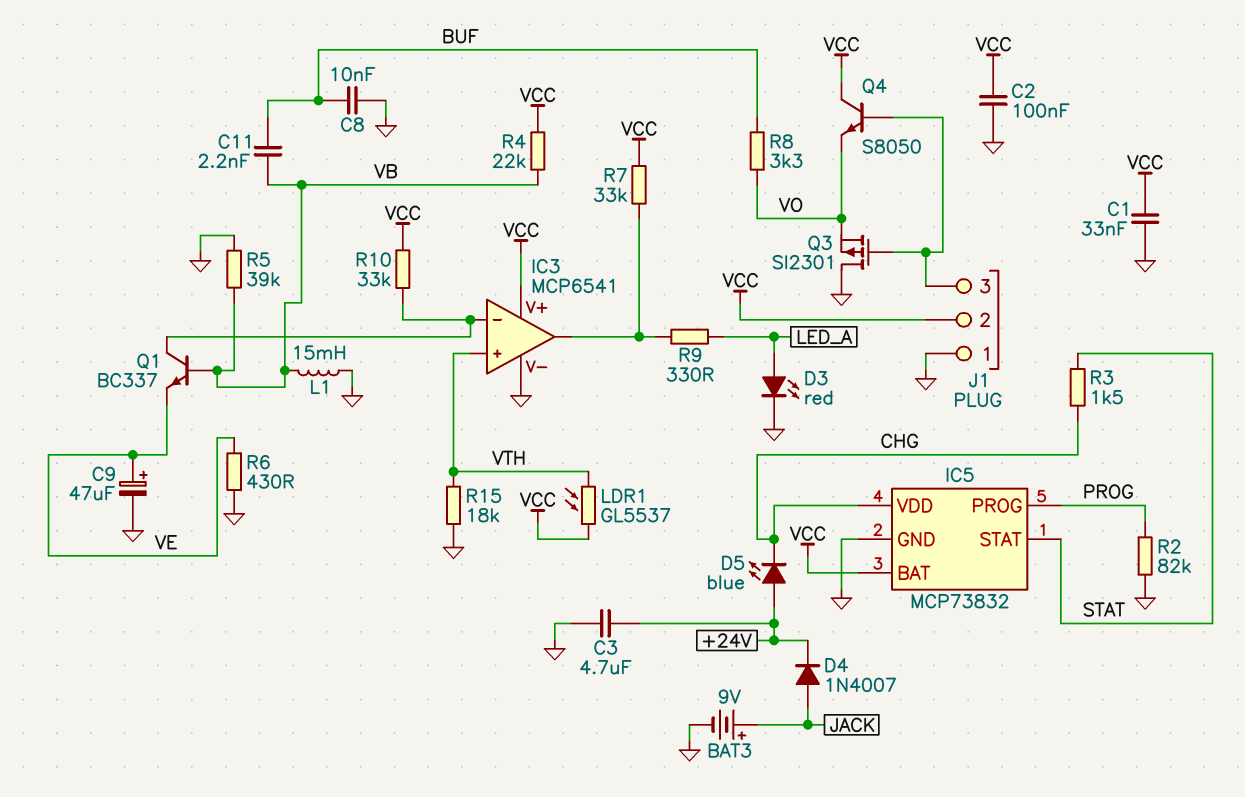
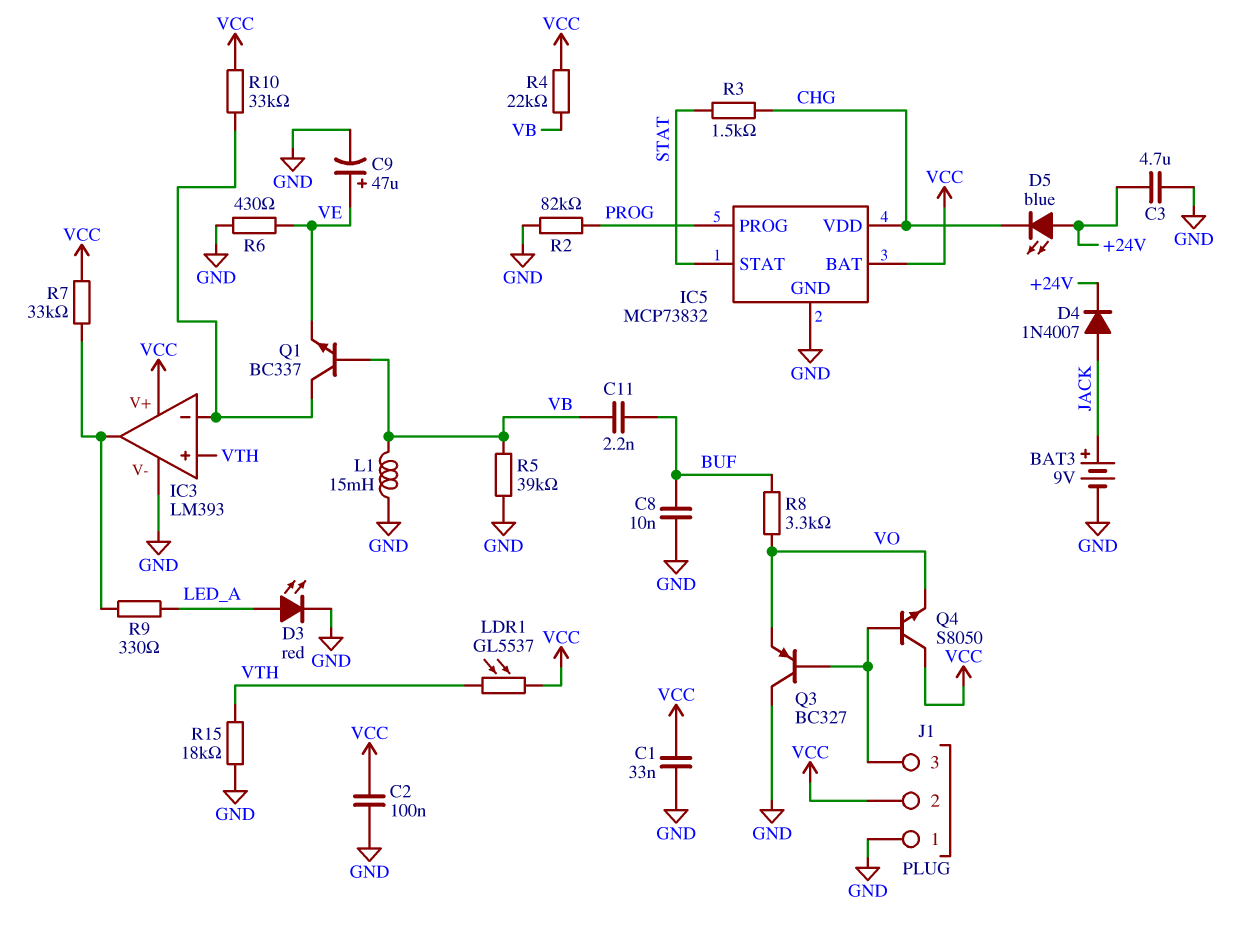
IC3: MCP6541 -> LM393
Q3: PMOS SI2301 (G J1/3, D GND, S VO) -> PNP BC327 (B J1/3, C GND, E VO)

